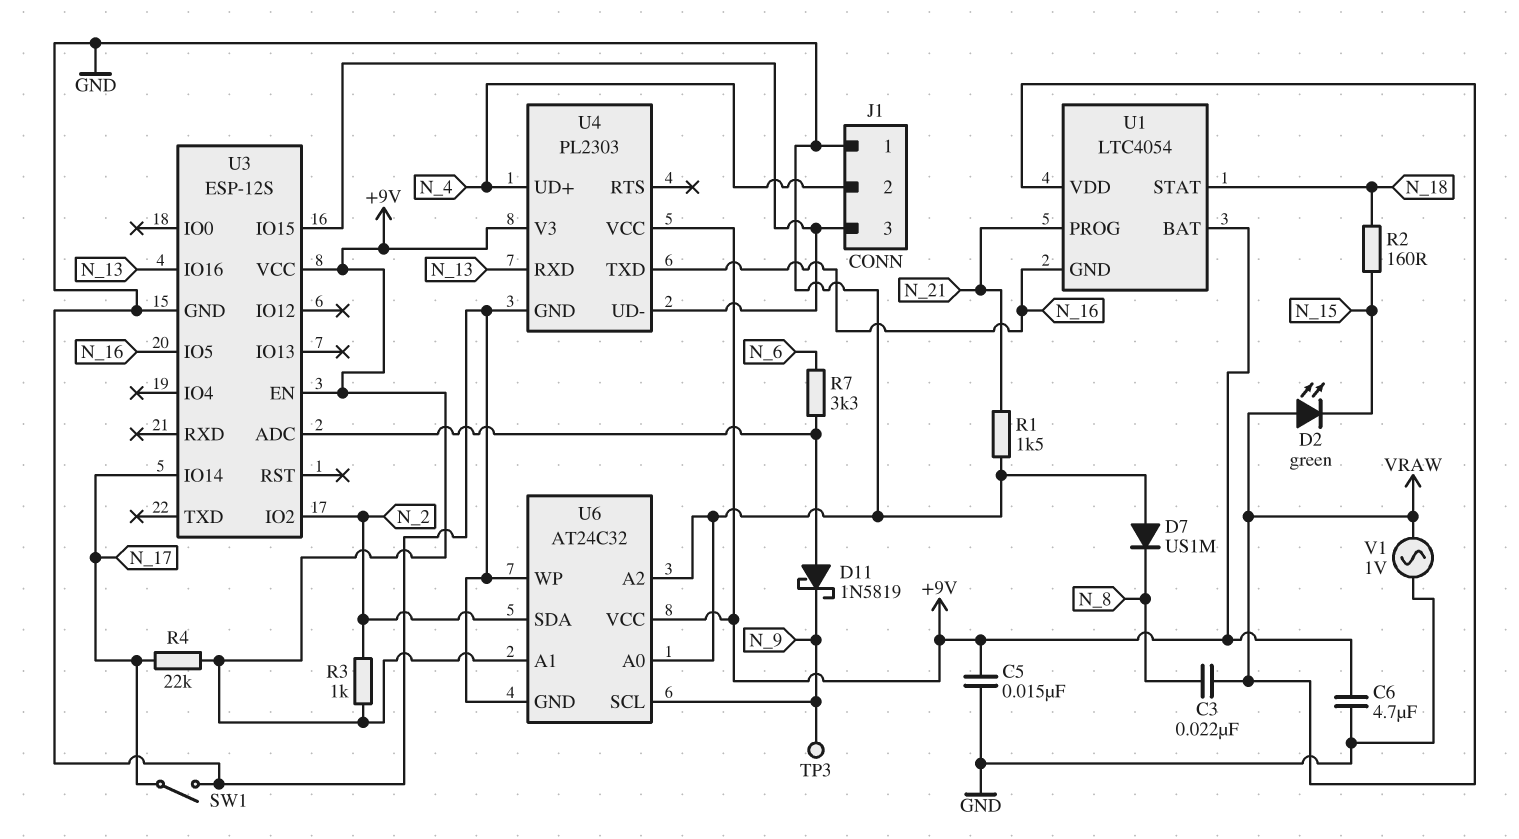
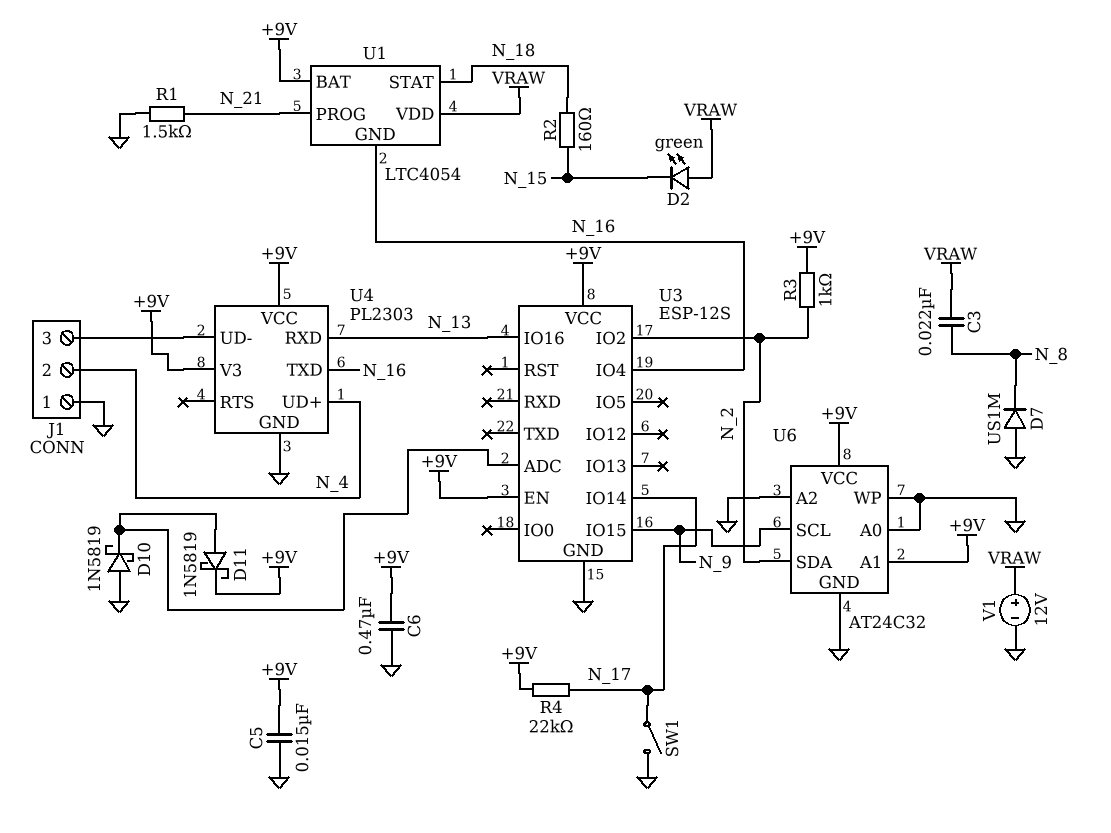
C6: 4.7uF (+9V, GND) -> 470nF (+9V, GND)
D10: none -> schottky 1N5819 (A GND, K U3/ADC)
D11: schottky 1N5819 (A U3/ADC, K N_9) -> schottky 1N5819 (A U3/ADC, K +9V)
R7: 3.3k (N_6, U3/ADC) -> none
TP3: test point (N_9) -> none
U3 pin IO4: none -> N_16
U3 pin IO5: N_16 -> none
U3 pin IO15: J1/3 -> N_9
V1: AC 1V (GND, VRAW) -> 12V (plus VRAW, minus GND)

